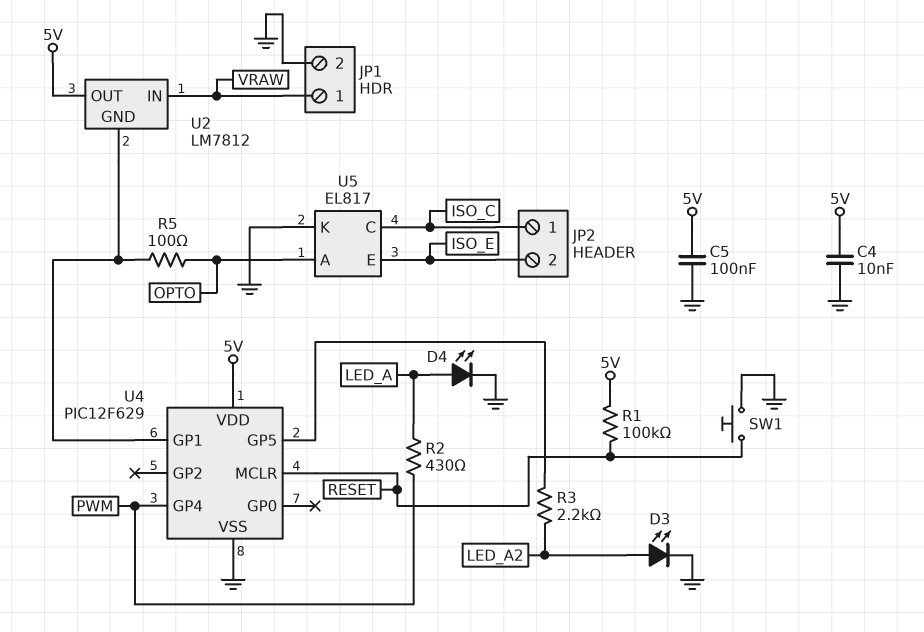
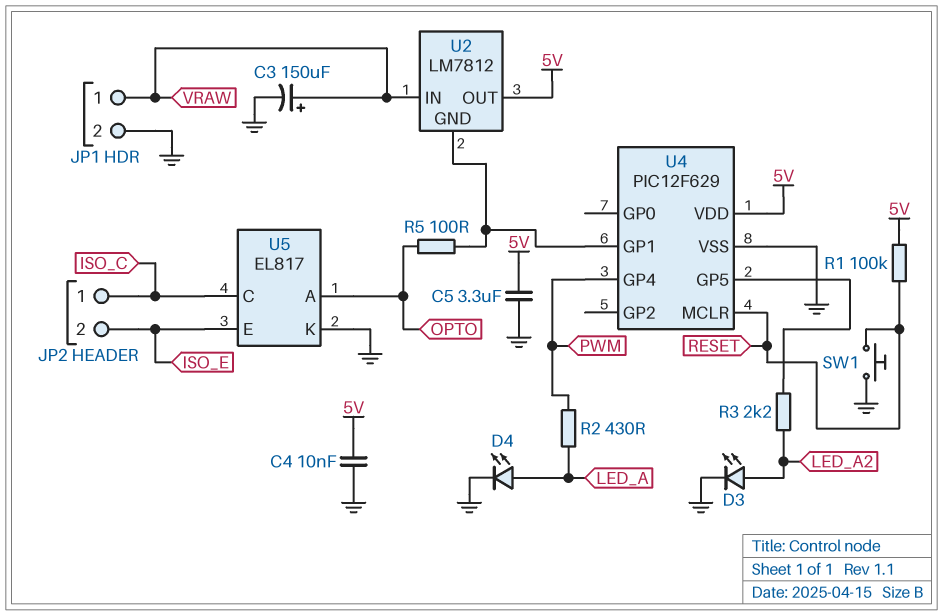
C3: none -> 150uF (plus VRAW, minus GND)
C5: 100nF (5V, GND) -> 3.3uF (5V, GND)

